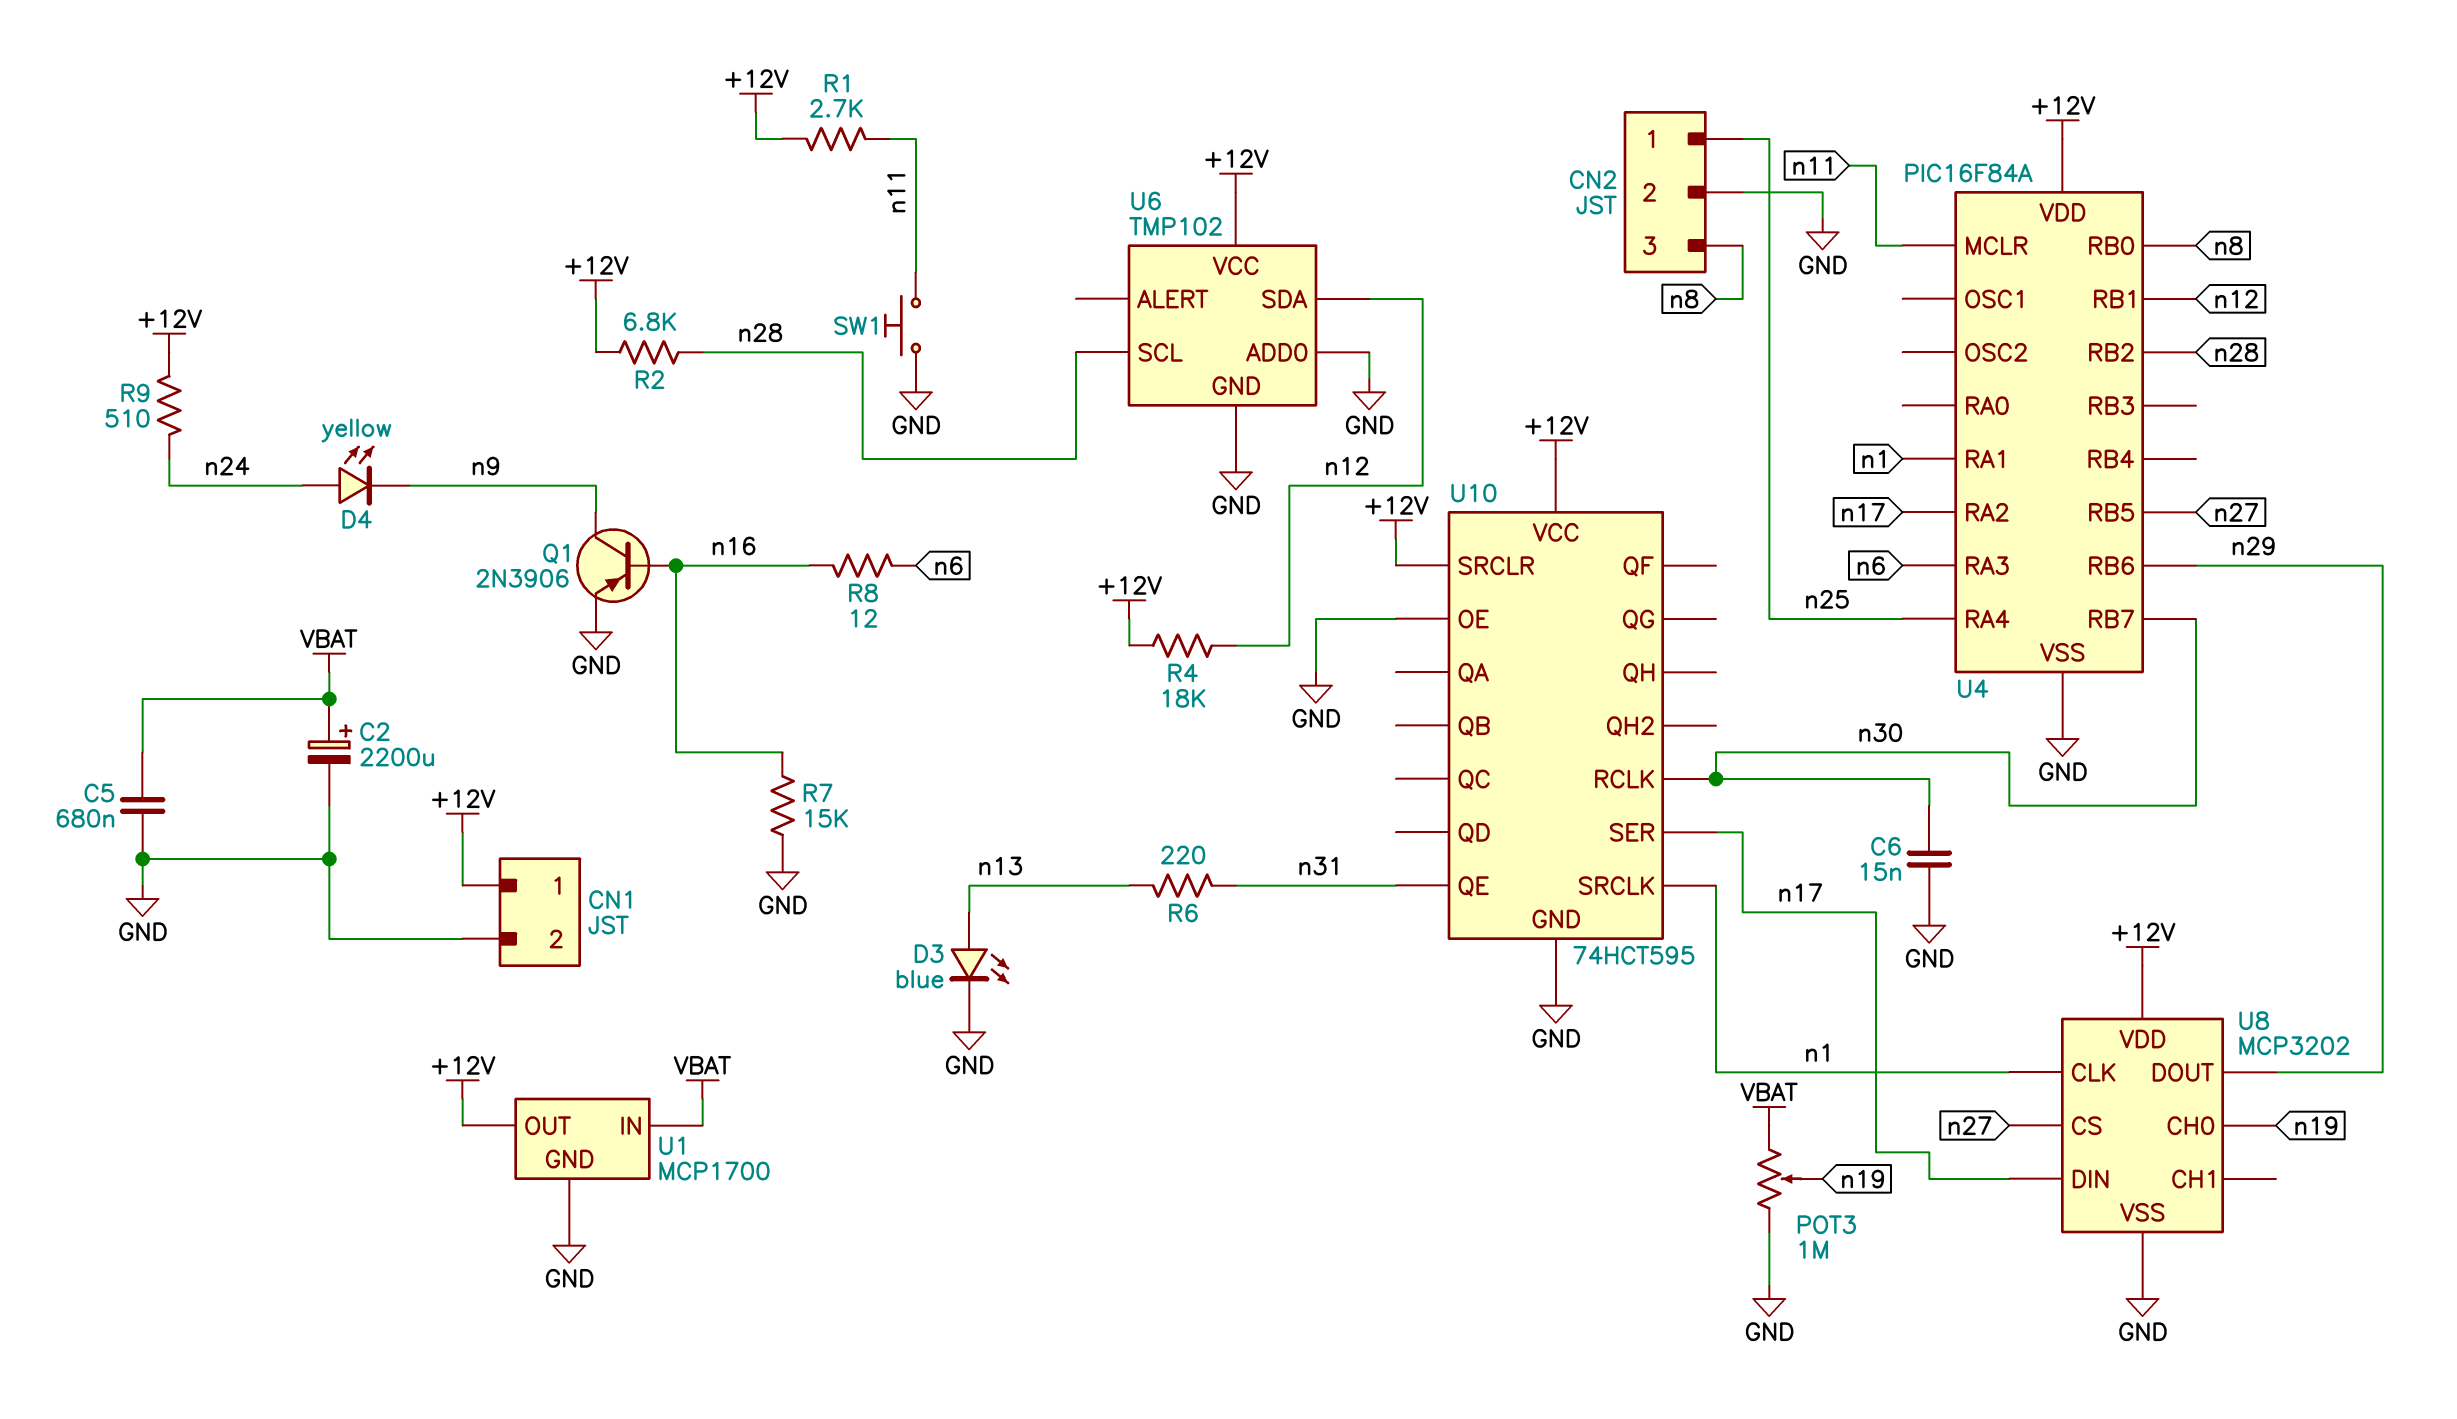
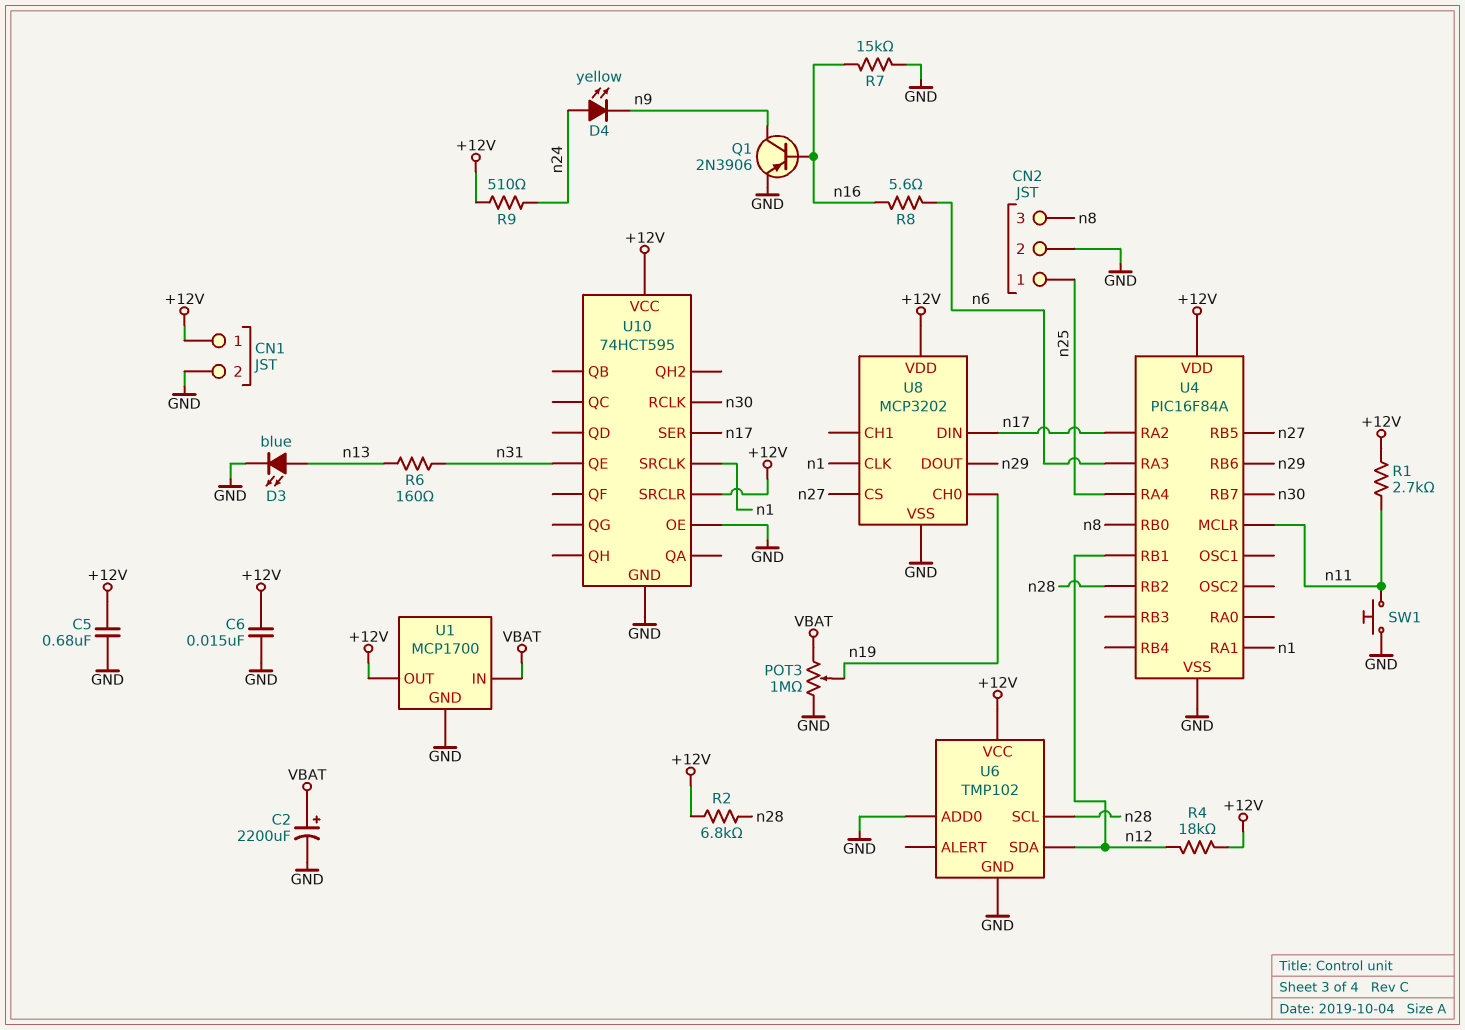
C5: 680nF (GND, VBAT) -> 680nF (+12V, GND)
C6: 15nF (GND, n30) -> 15nF (+12V, GND)
R6: 220 (n13, n31) -> 160 (n13, n31)
R8: 12 (n6, n16) -> 5.6 (n6, n16)

